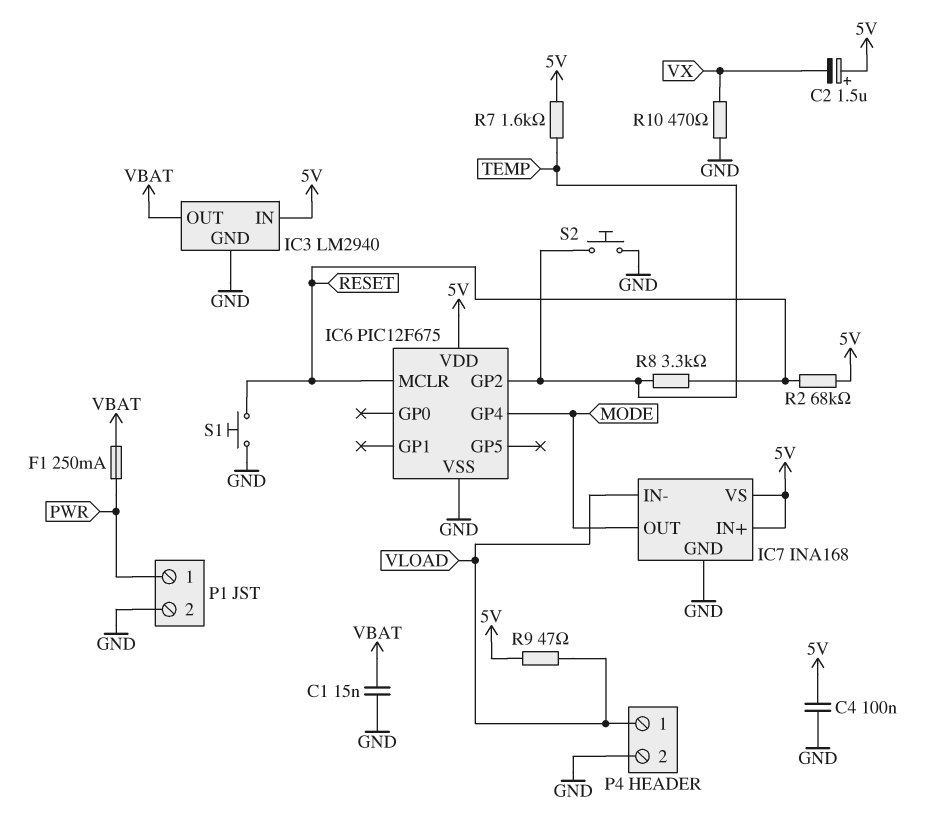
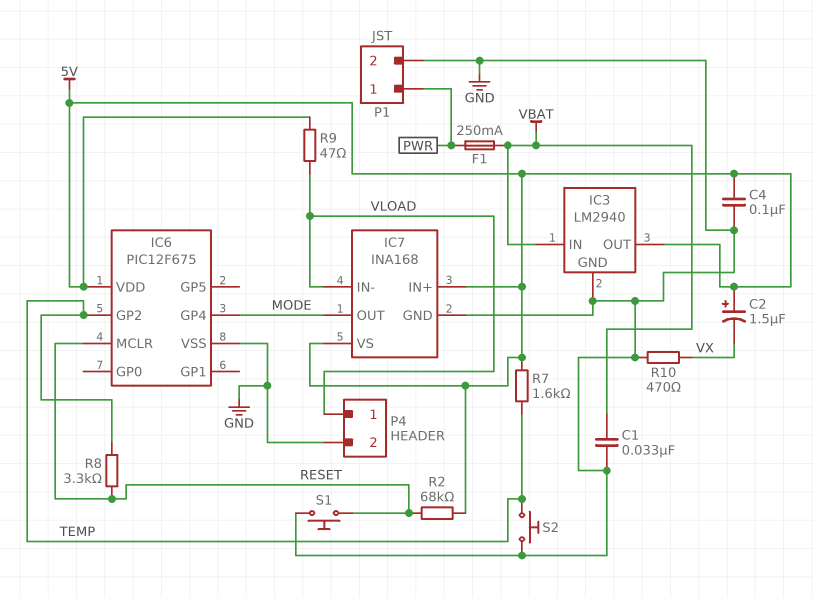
C1: 15nF (GND, VBAT) -> 33nF (GND, VBAT)
IC3 pin IN: 5V -> VBAT
IC3 pin OUT: VBAT -> 5V

